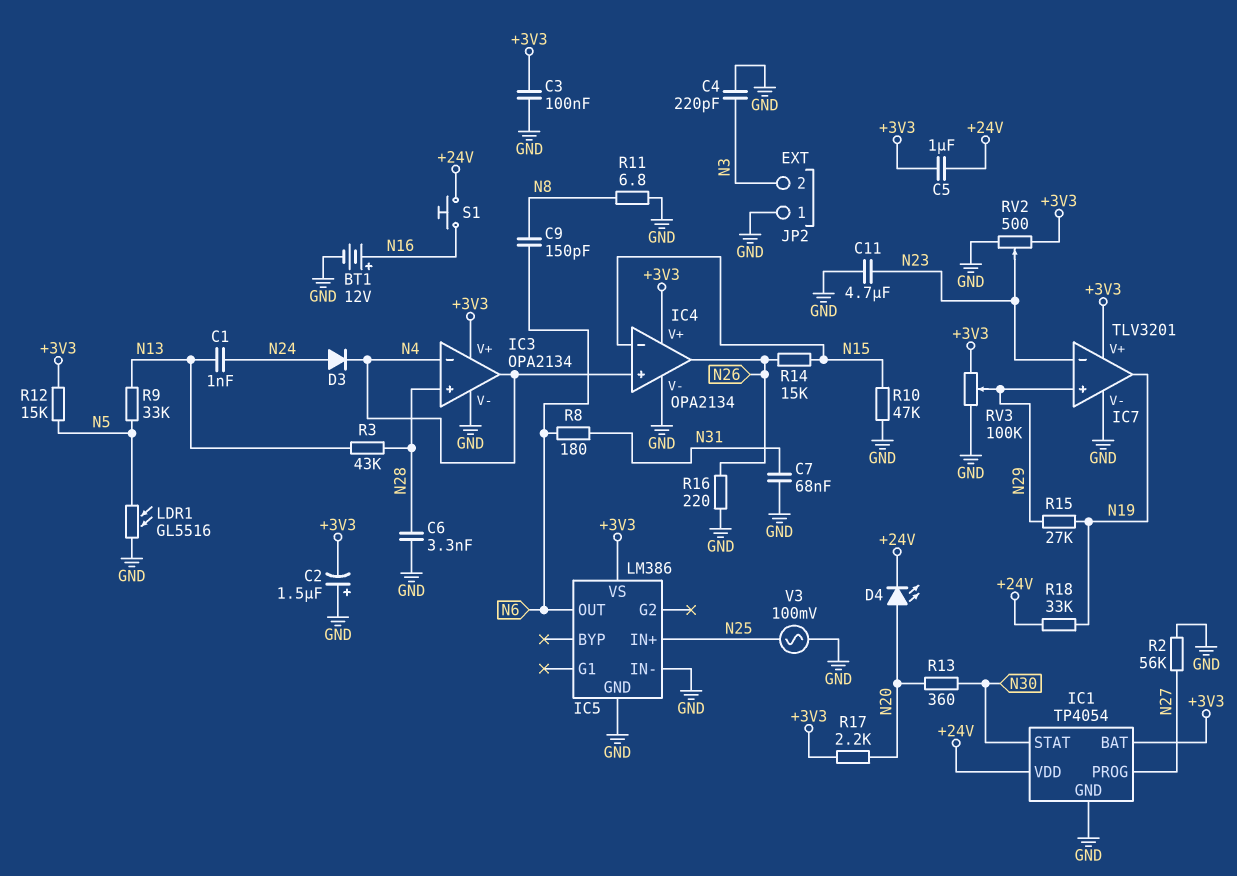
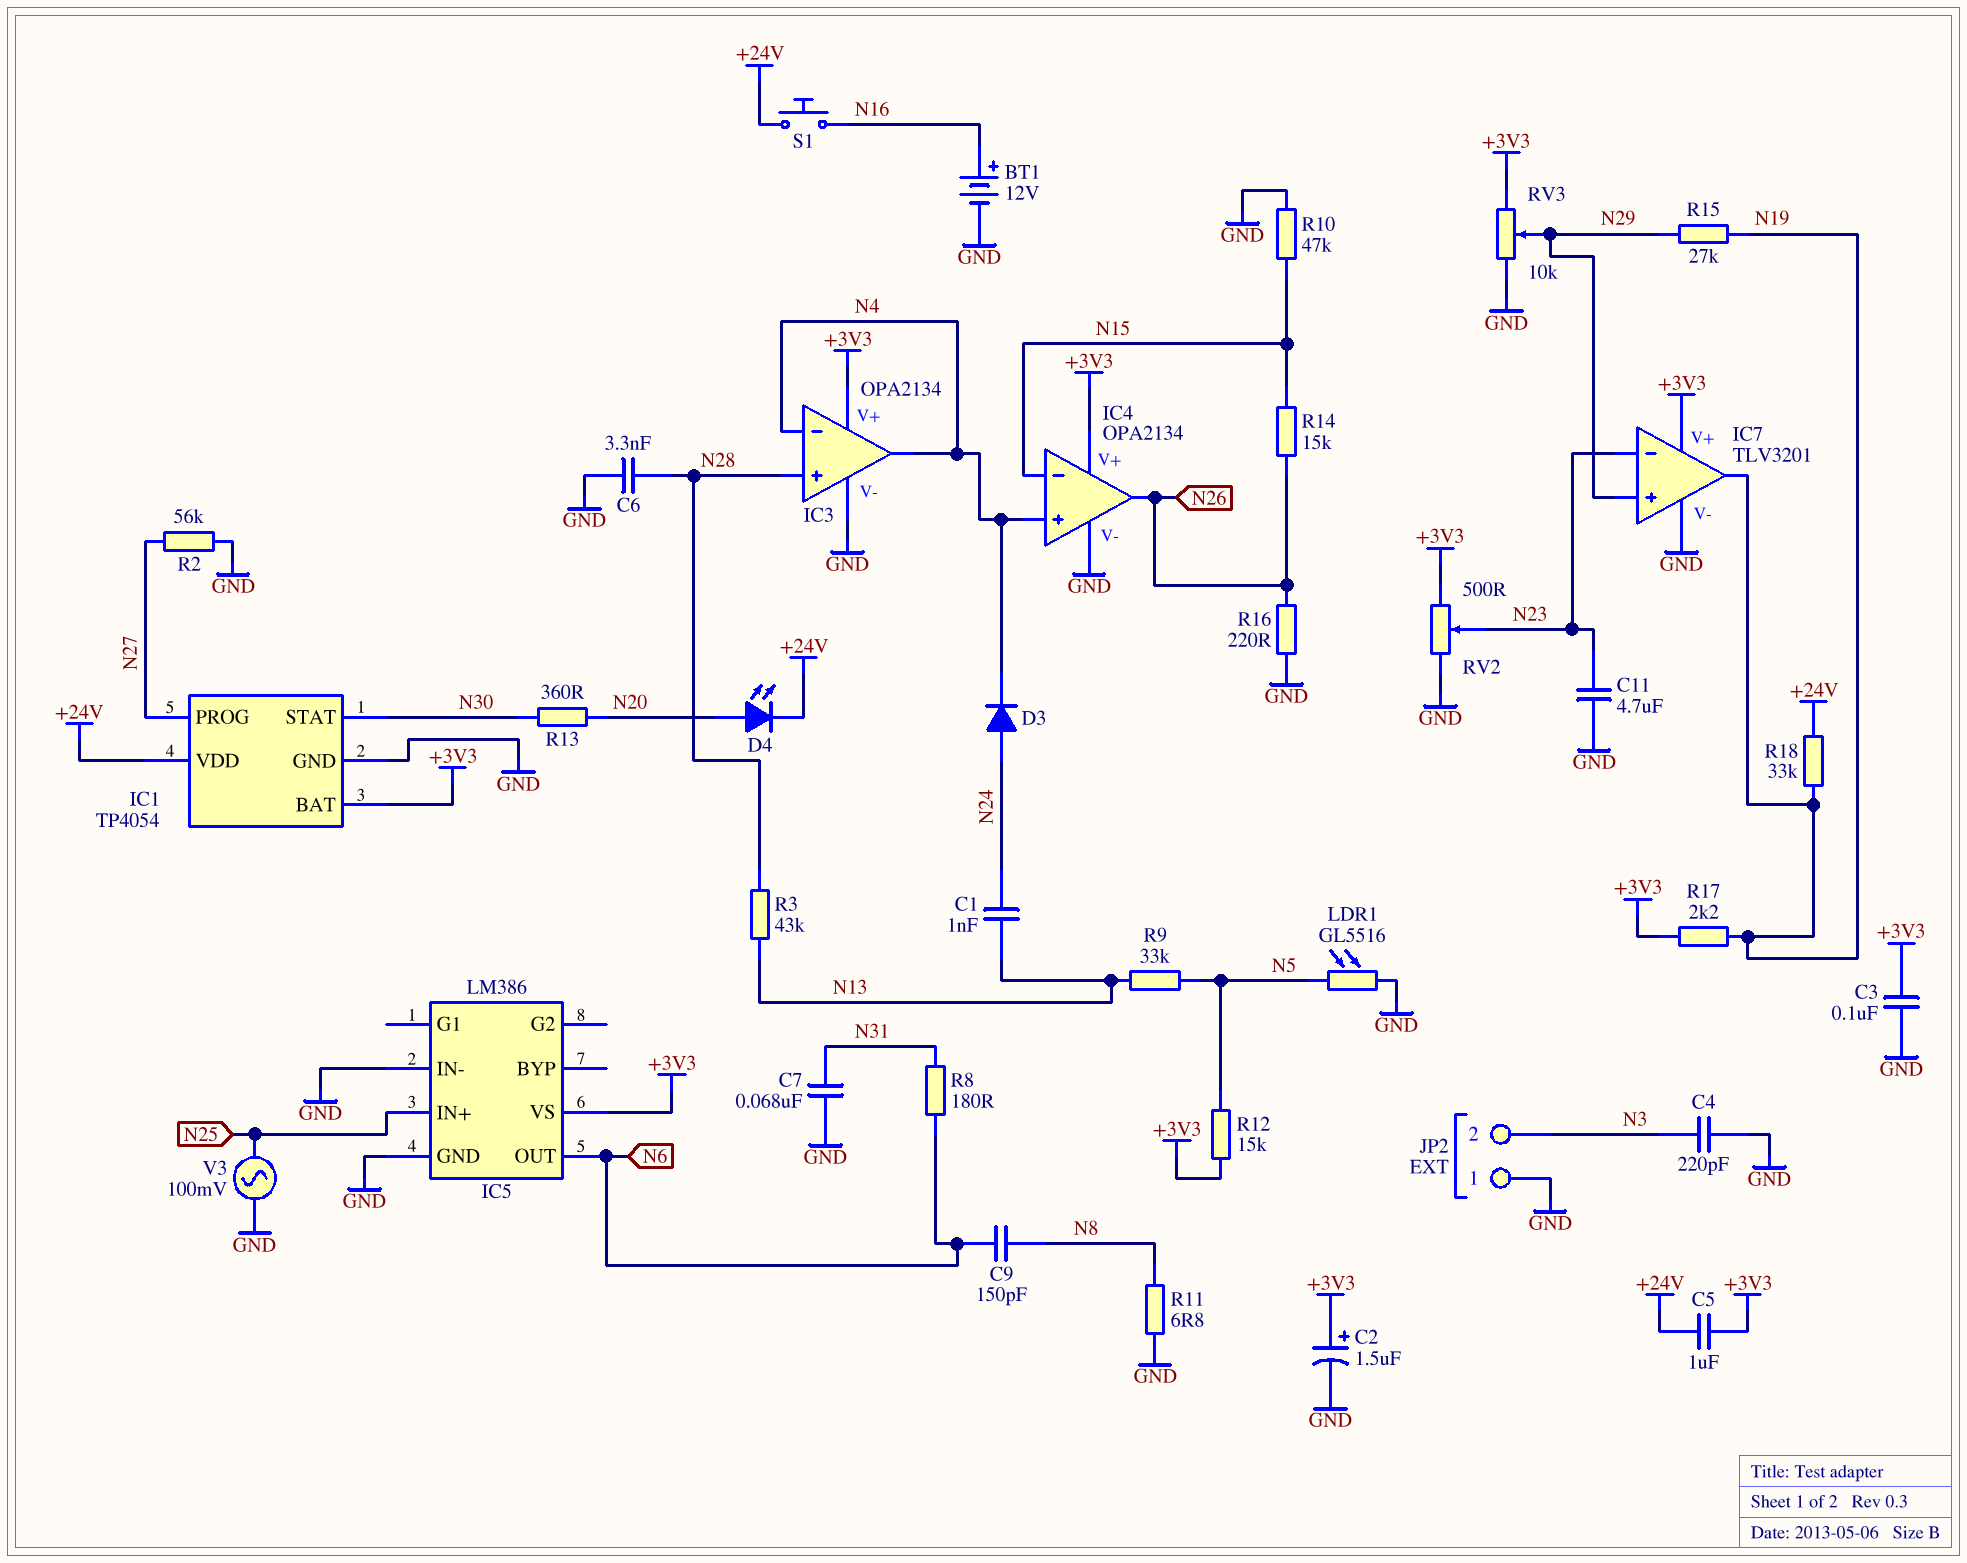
C2: 1.5uF (plus GND, minus +3V3) -> 1.5uF (plus +3V3, minus GND)
R17: 2.2k (+3V3, N20) -> 2.2k (+3V3, N19)
RV3: 100k (+3V3, GND, wiper N29) -> 10k (+3V3, GND, wiper N29)

